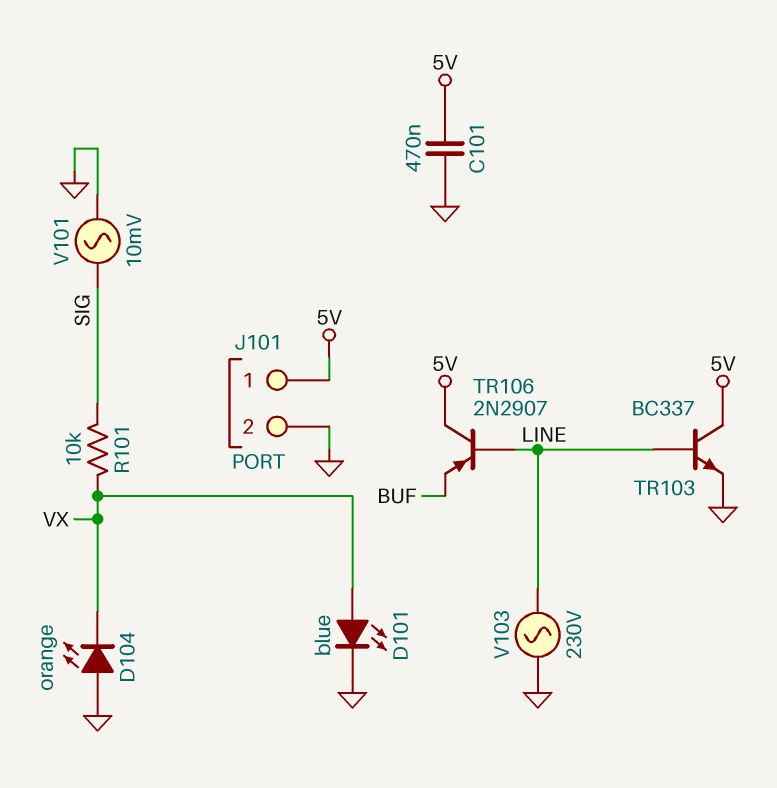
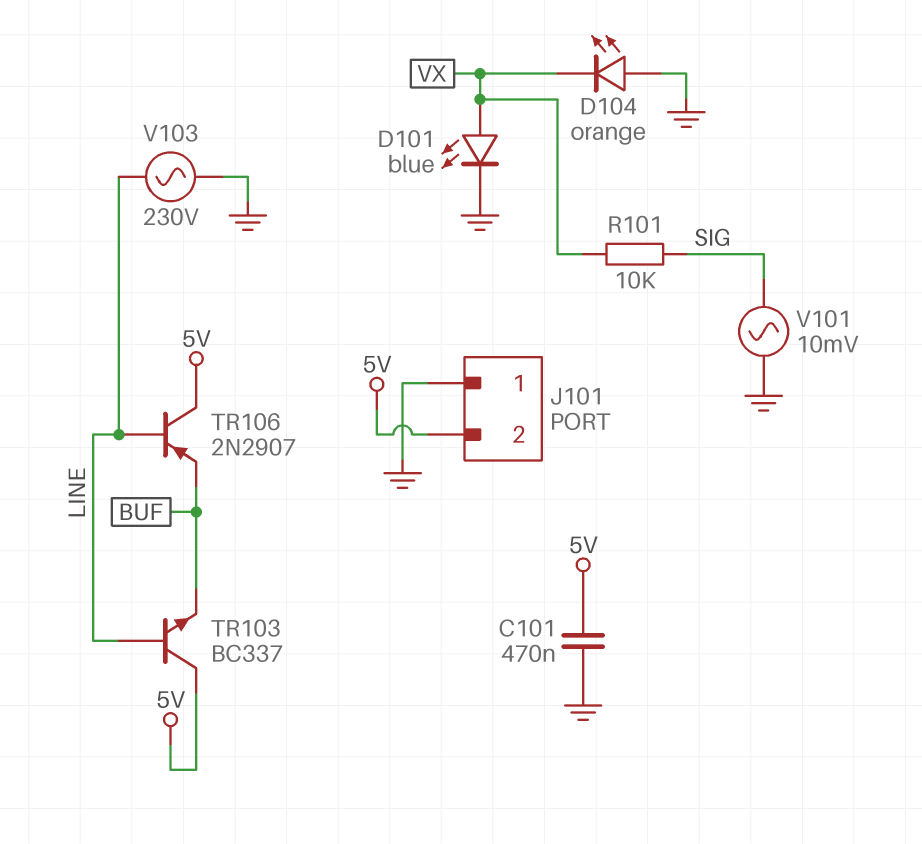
J101 pin 1: 5V -> GND
J101 pin 2: GND -> 5V
TR103: NPN BC337 (B LINE, C 5V, E GND) -> NPN BC337 (B LINE, C 5V, E BUF)

